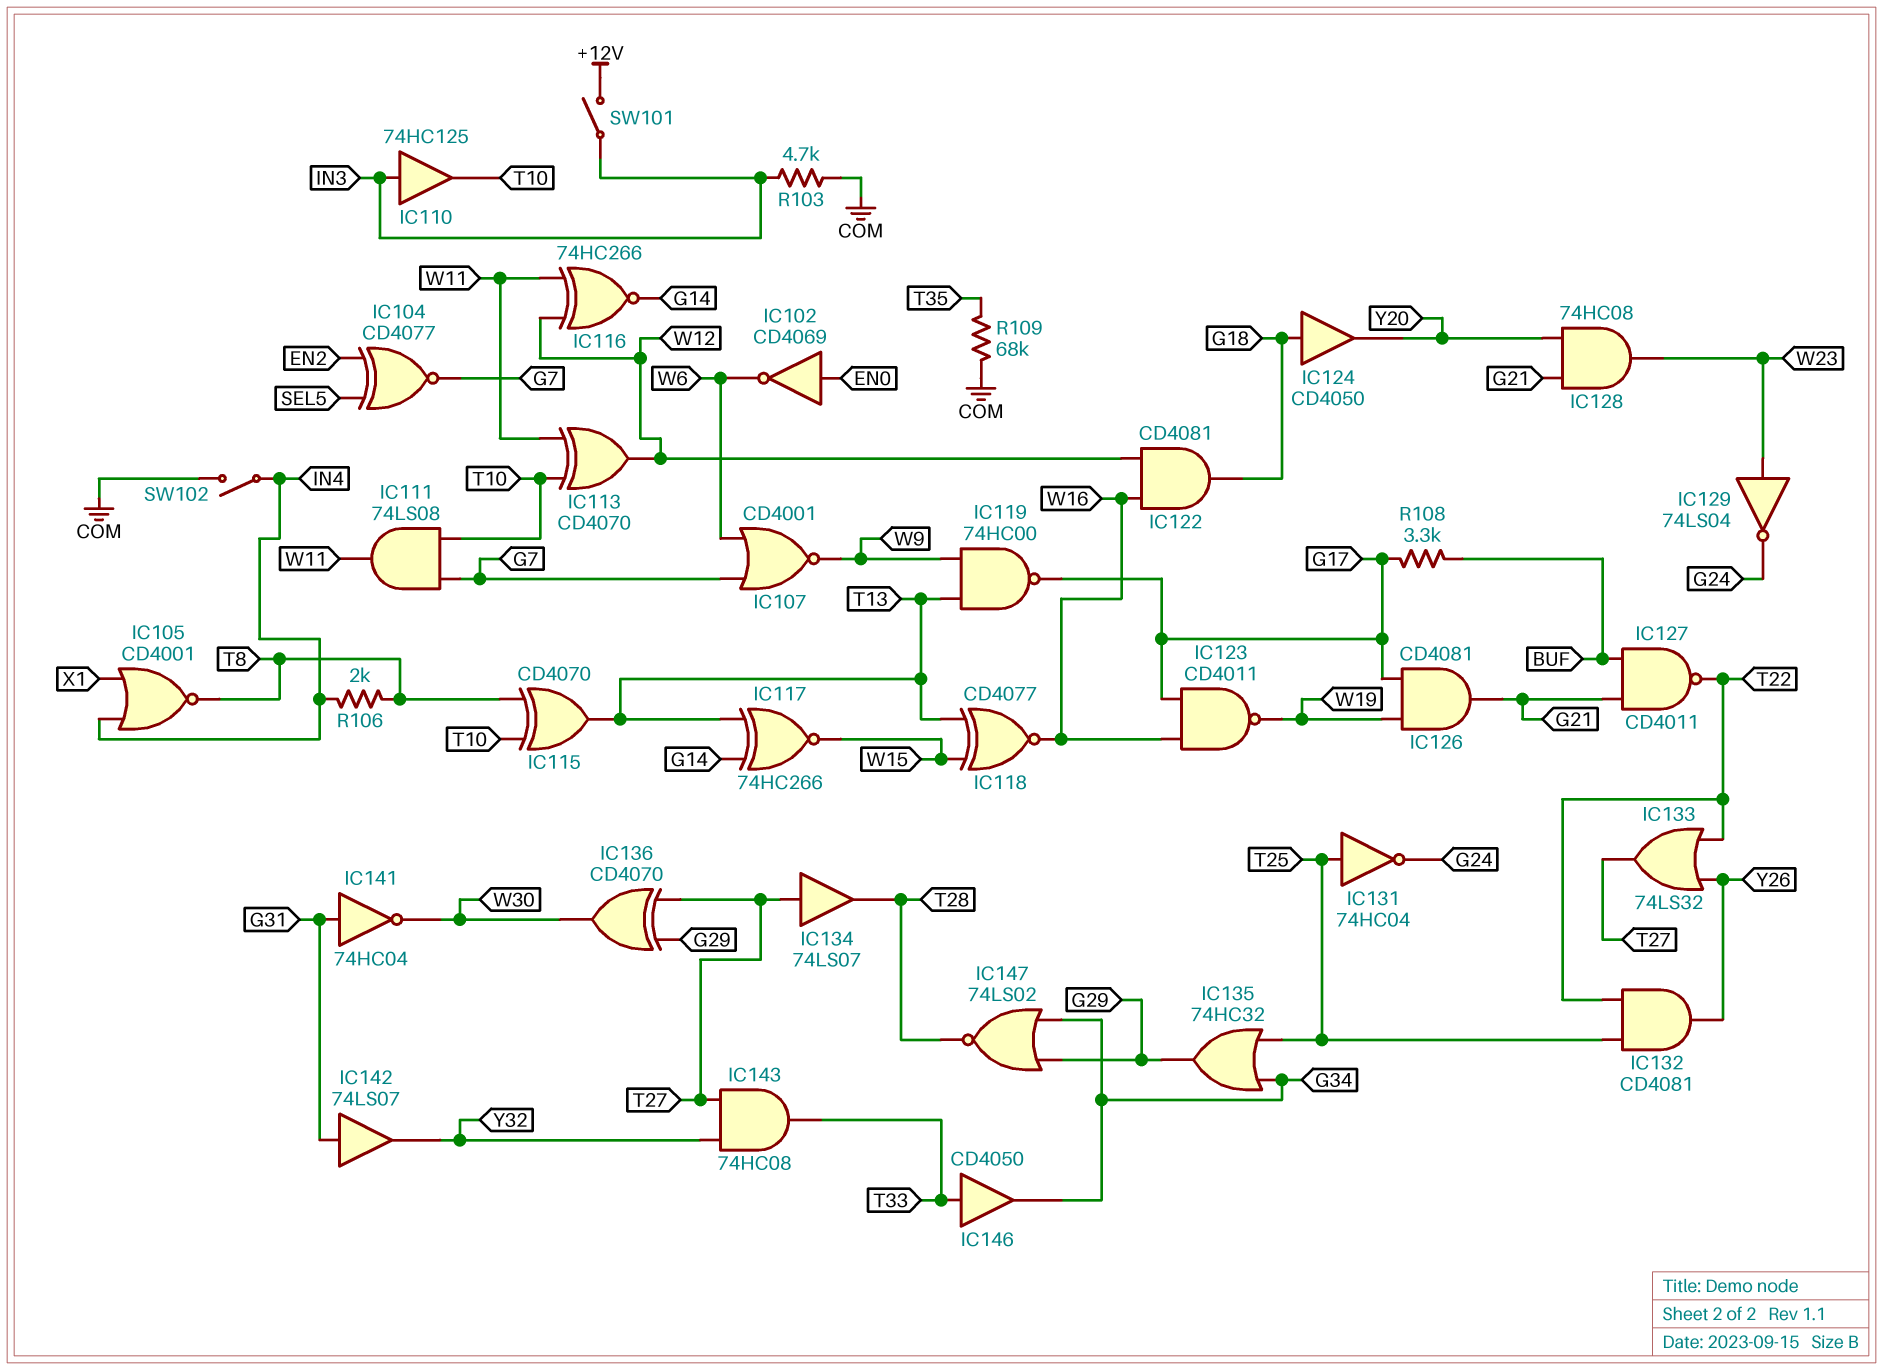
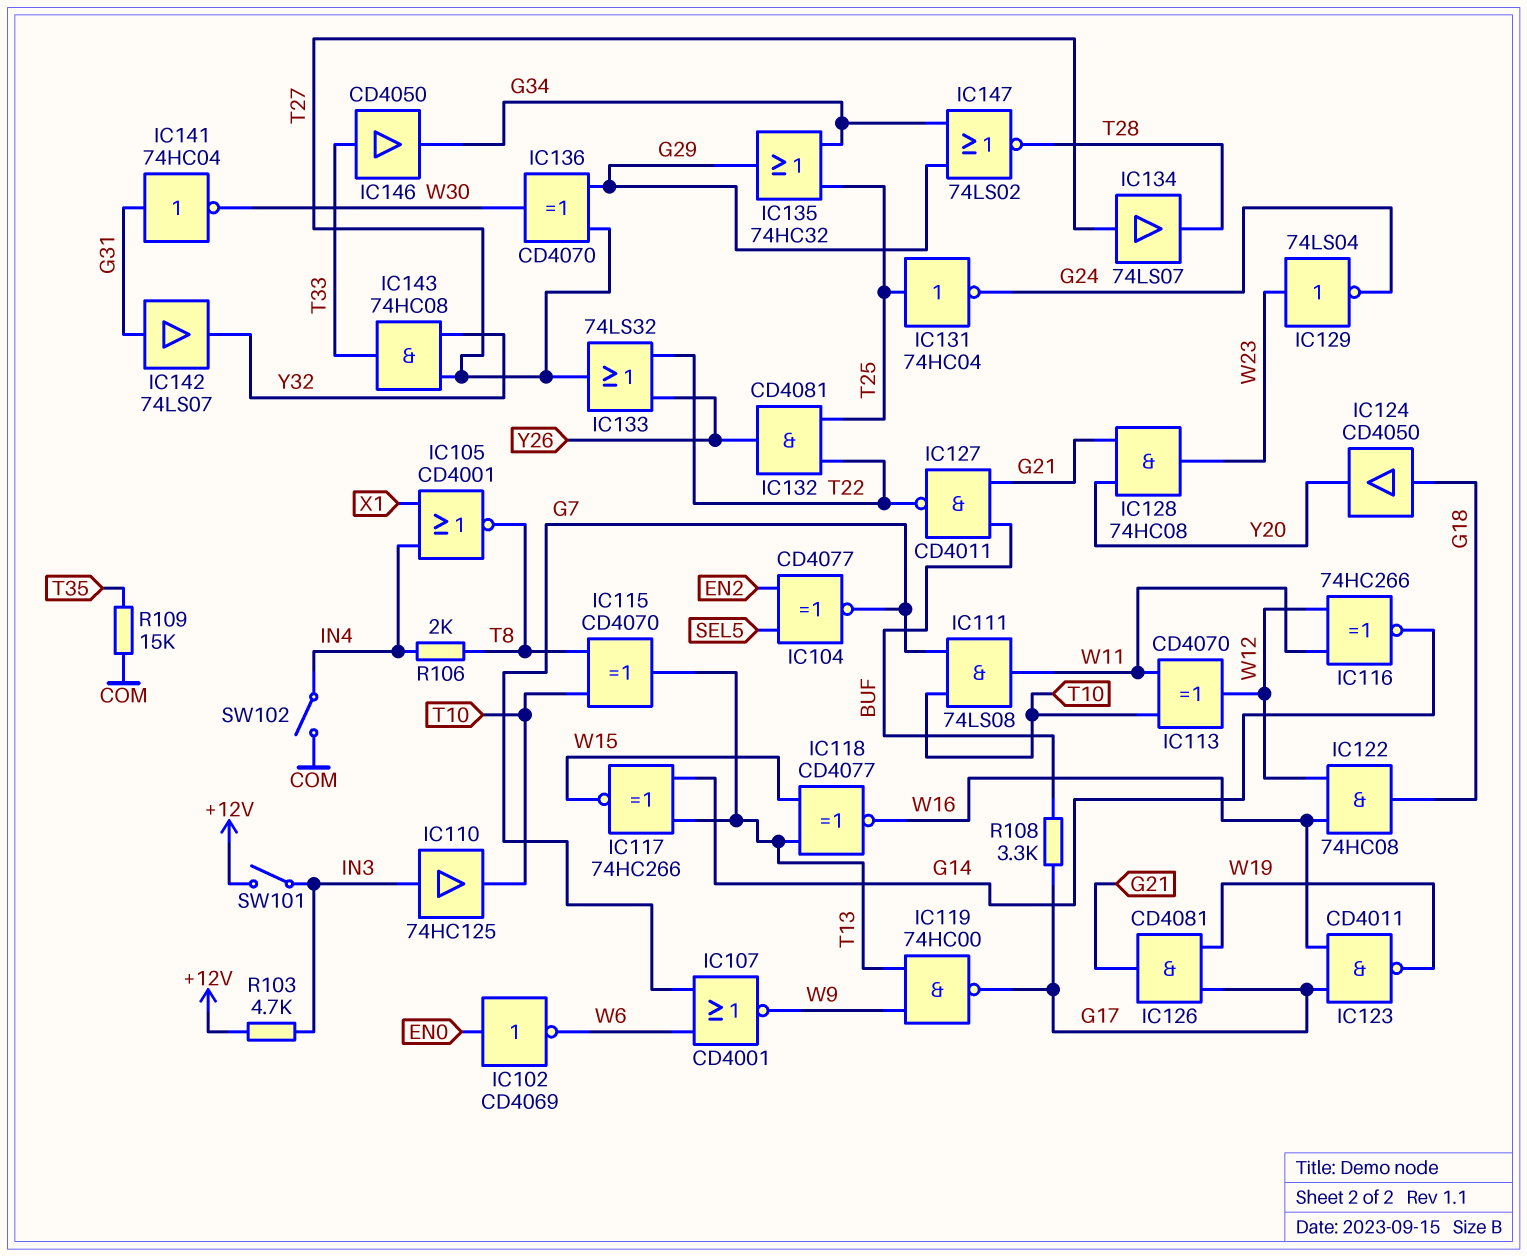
IC122: AND CD4081 (in W12, in W16, out G18) -> AND 74HC08 (in W12, in W16, out G18)
R103: 4.7k (COM, IN3) -> 4.7k (+12V, IN3)
R109: 68k (COM, T35) -> 15k (COM, T35)

